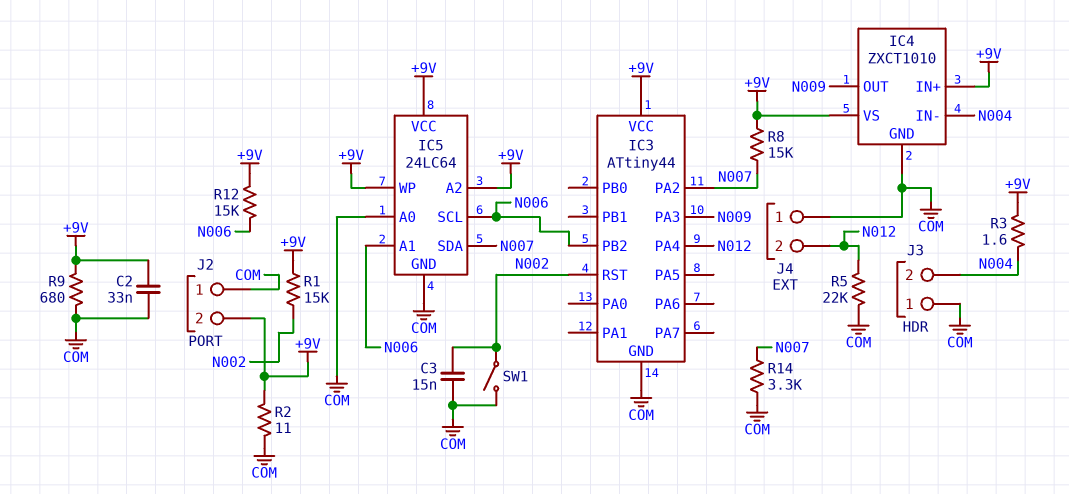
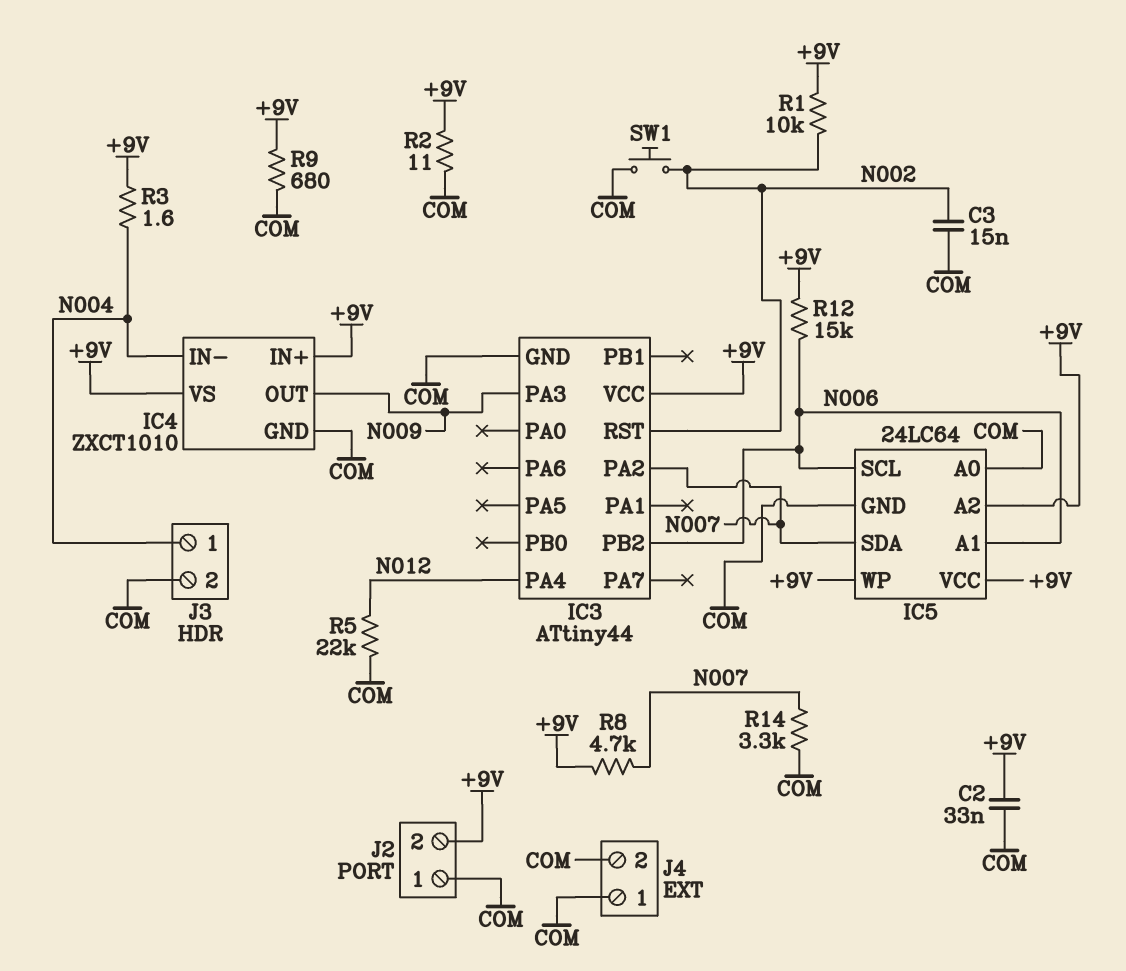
J3 pin 1: COM -> N004
J3 pin 2: N004 -> COM
J4 pin 2: N012 -> COM
R1: 15k (+9V, N002) -> 10k (+9V, N002)
R8: 15k (+9V, N007) -> 4.7k (+9V, N007)
SW1: switch (COM, N002) -> button (COM, N002)

